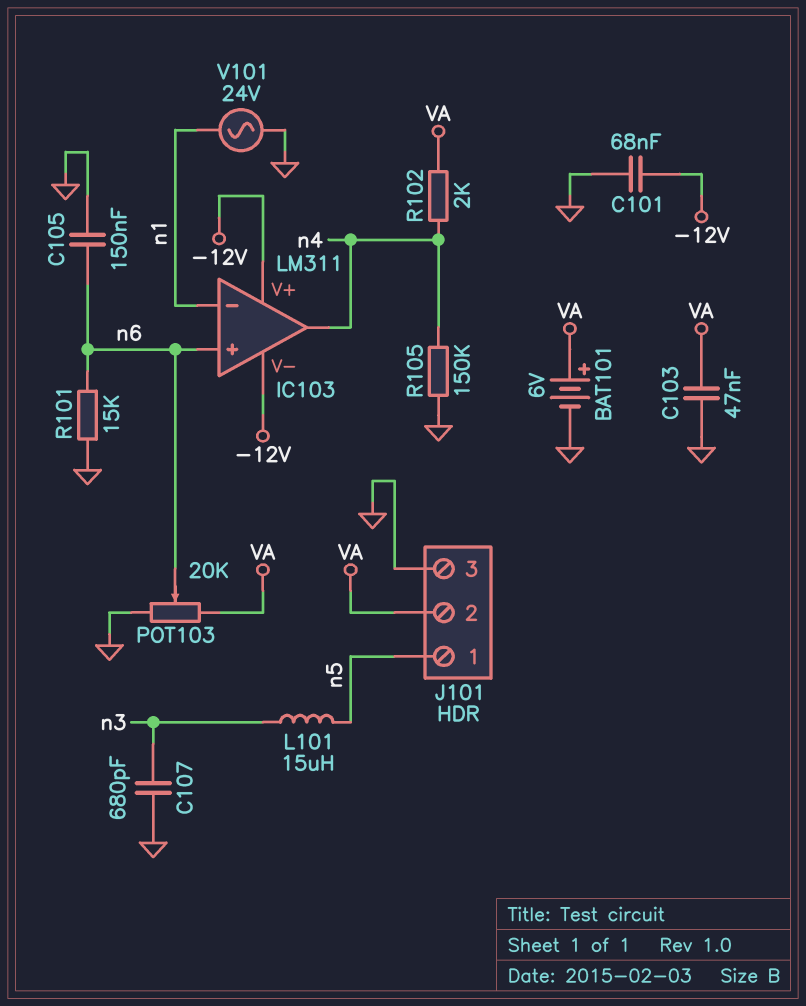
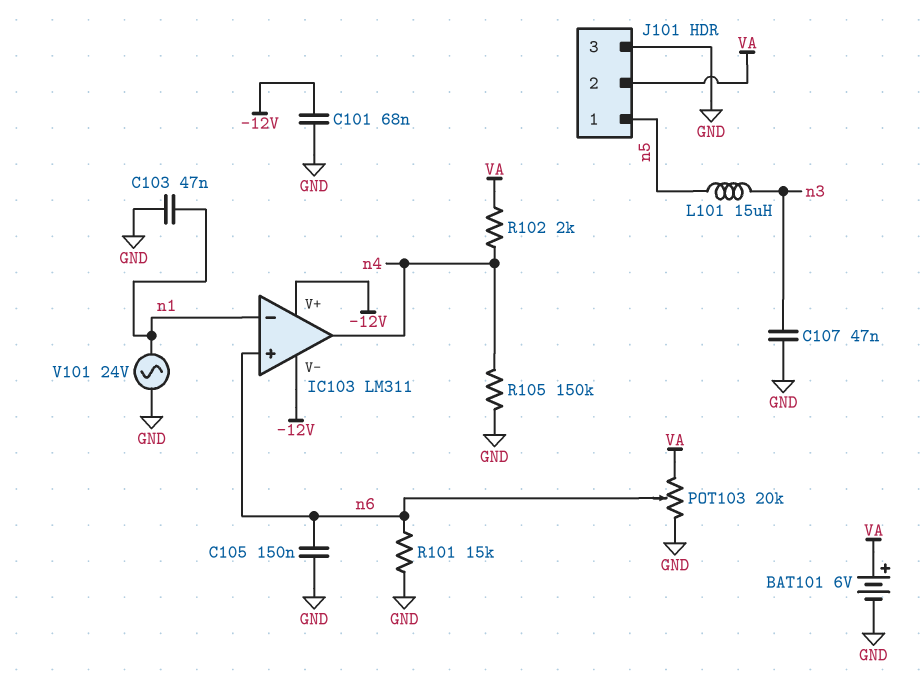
C103: 47nF (GND, VA) -> 47nF (GND, n1)
C107: 680pF (GND, n3) -> 47nF (GND, n3)

